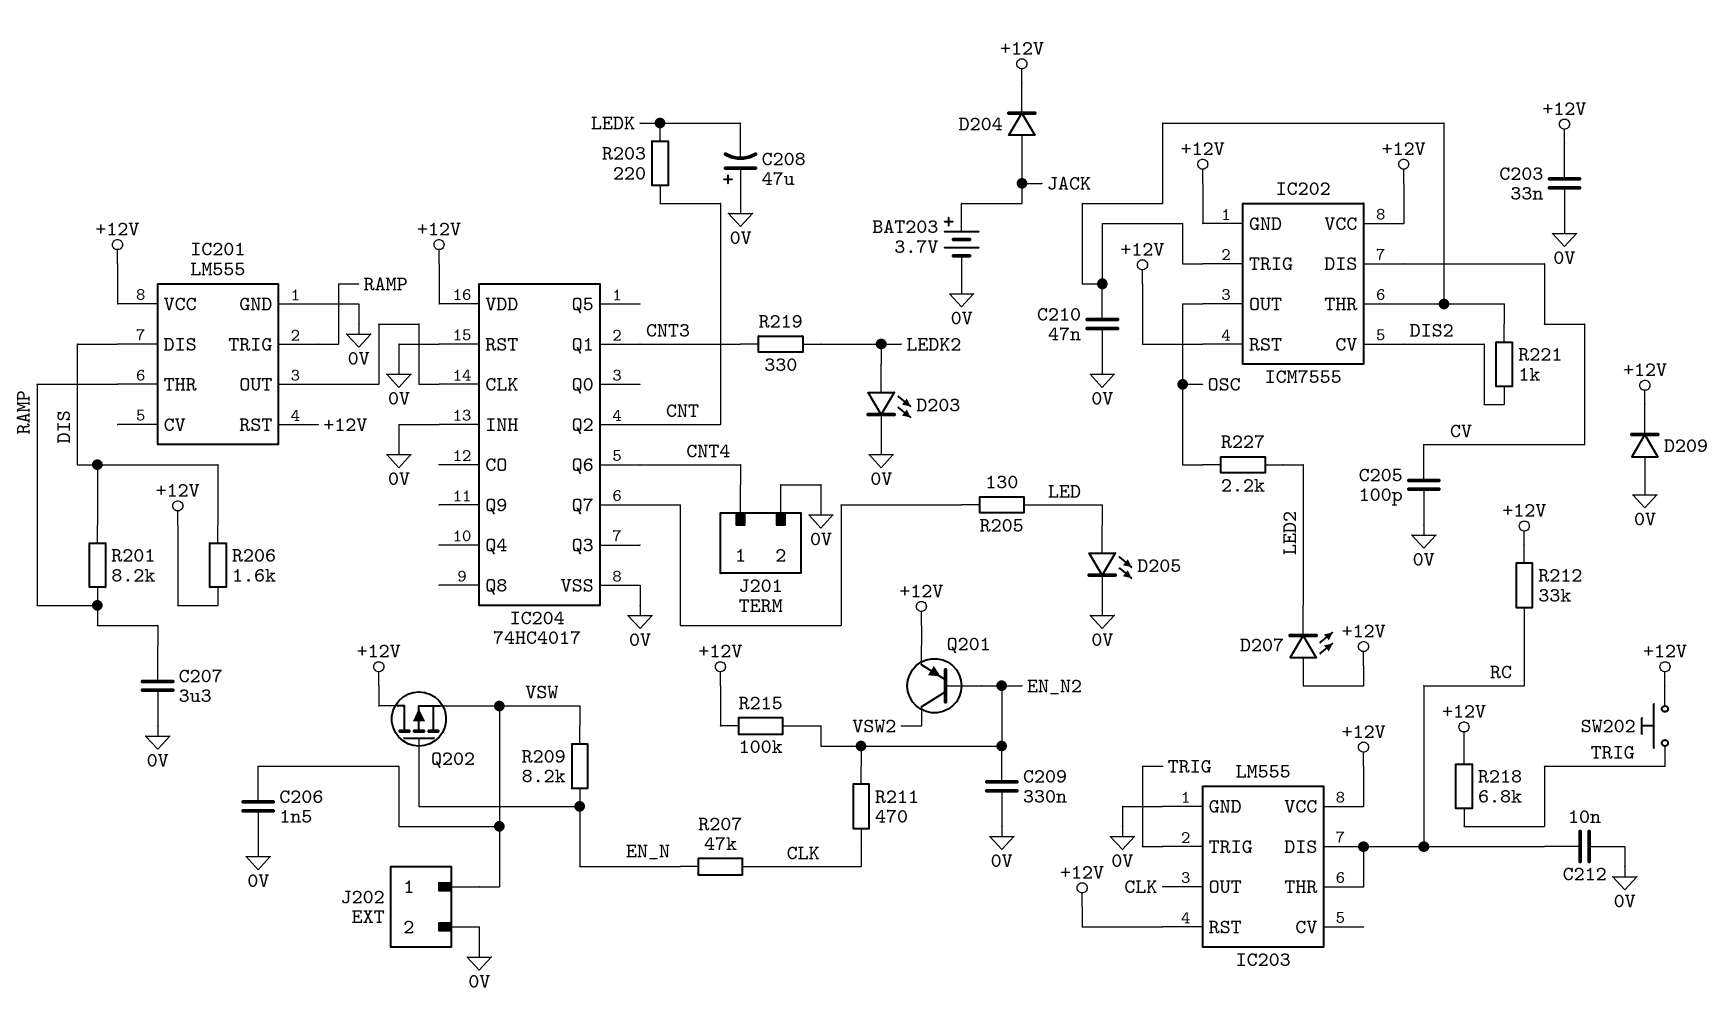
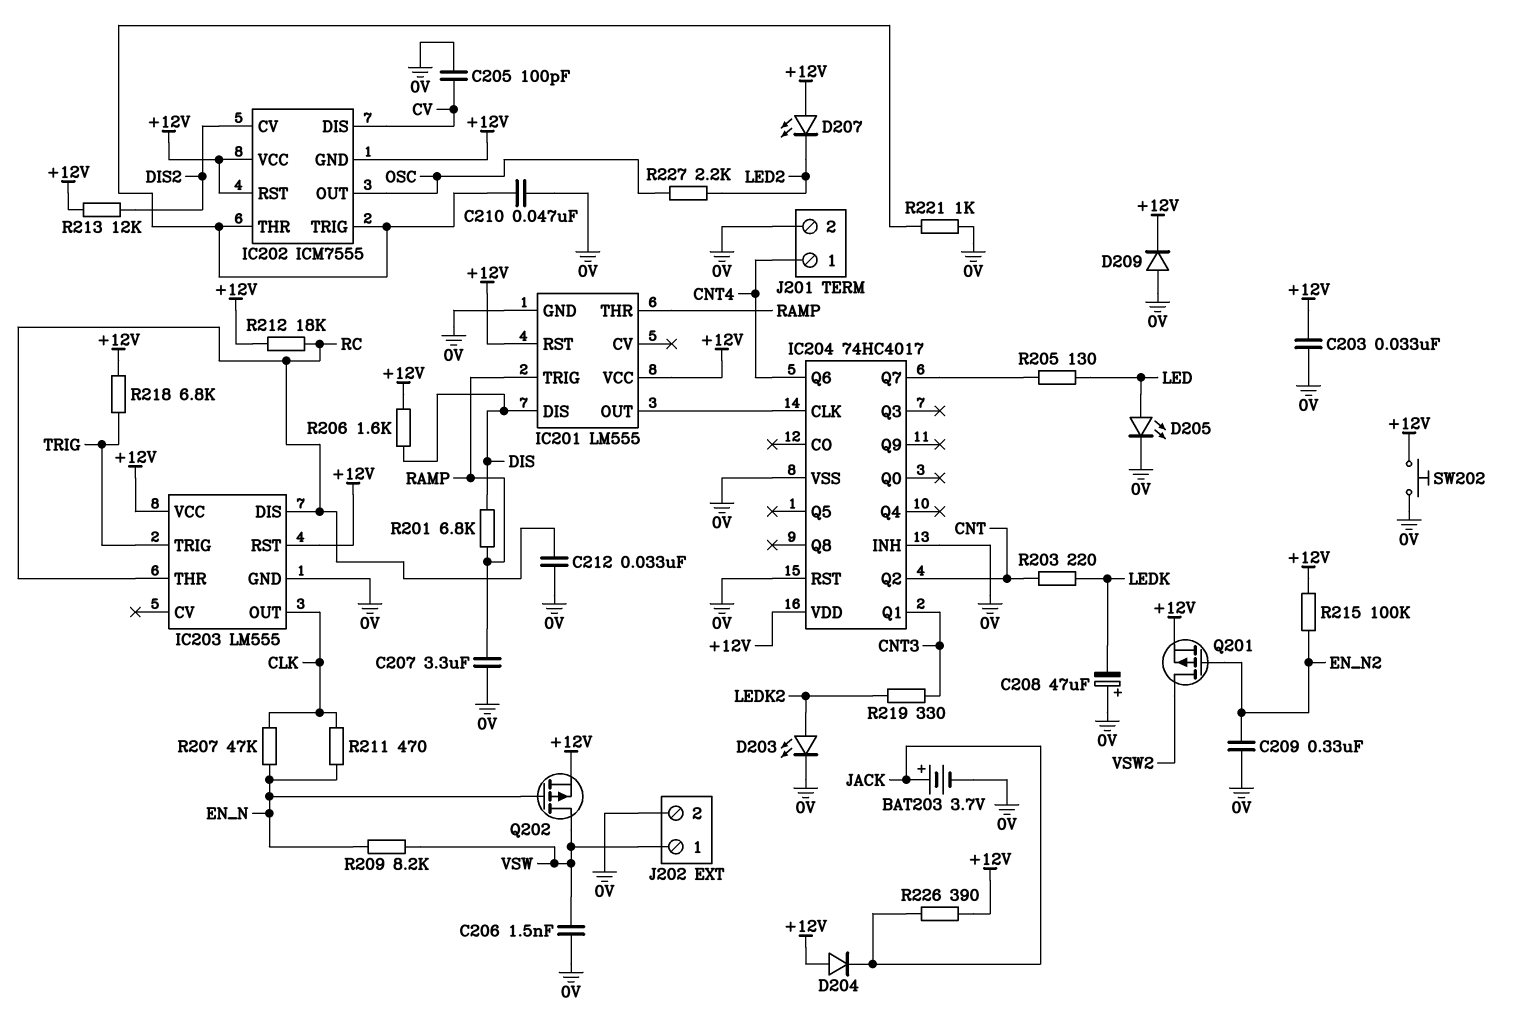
C212: 10nF (0V, RC) -> 33nF (0V, RC)
D204: diode (A JACK, K +12V) -> diode (A +12V, K JACK)
Q201: PNP (B EN_N2, C VSW2, E +12V) -> PMOS (G EN_N2, D VSW2, S +12V)
Q202: PMOS (G EN_N, D +12V, S VSW) -> PMOS (G EN_N, D VSW, S +12V)
R201: 8.2k (DIS, RAMP) -> 6.8k (DIS, RAMP)
R211: 470 (CLK, EN_N2) -> 470 (CLK, EN_N)
R212: 33k (+12V, RC) -> 18k (+12V, RC)
R213: none -> 12k (+12V, DIS2)
R221: 1k (DIS2, IC202/THR) -> 1k (0V, IC202/THR)
R226: none -> 390 (+12V, JACK)
SW202: button (+12V, TRIG) -> button (+12V, 0V)

